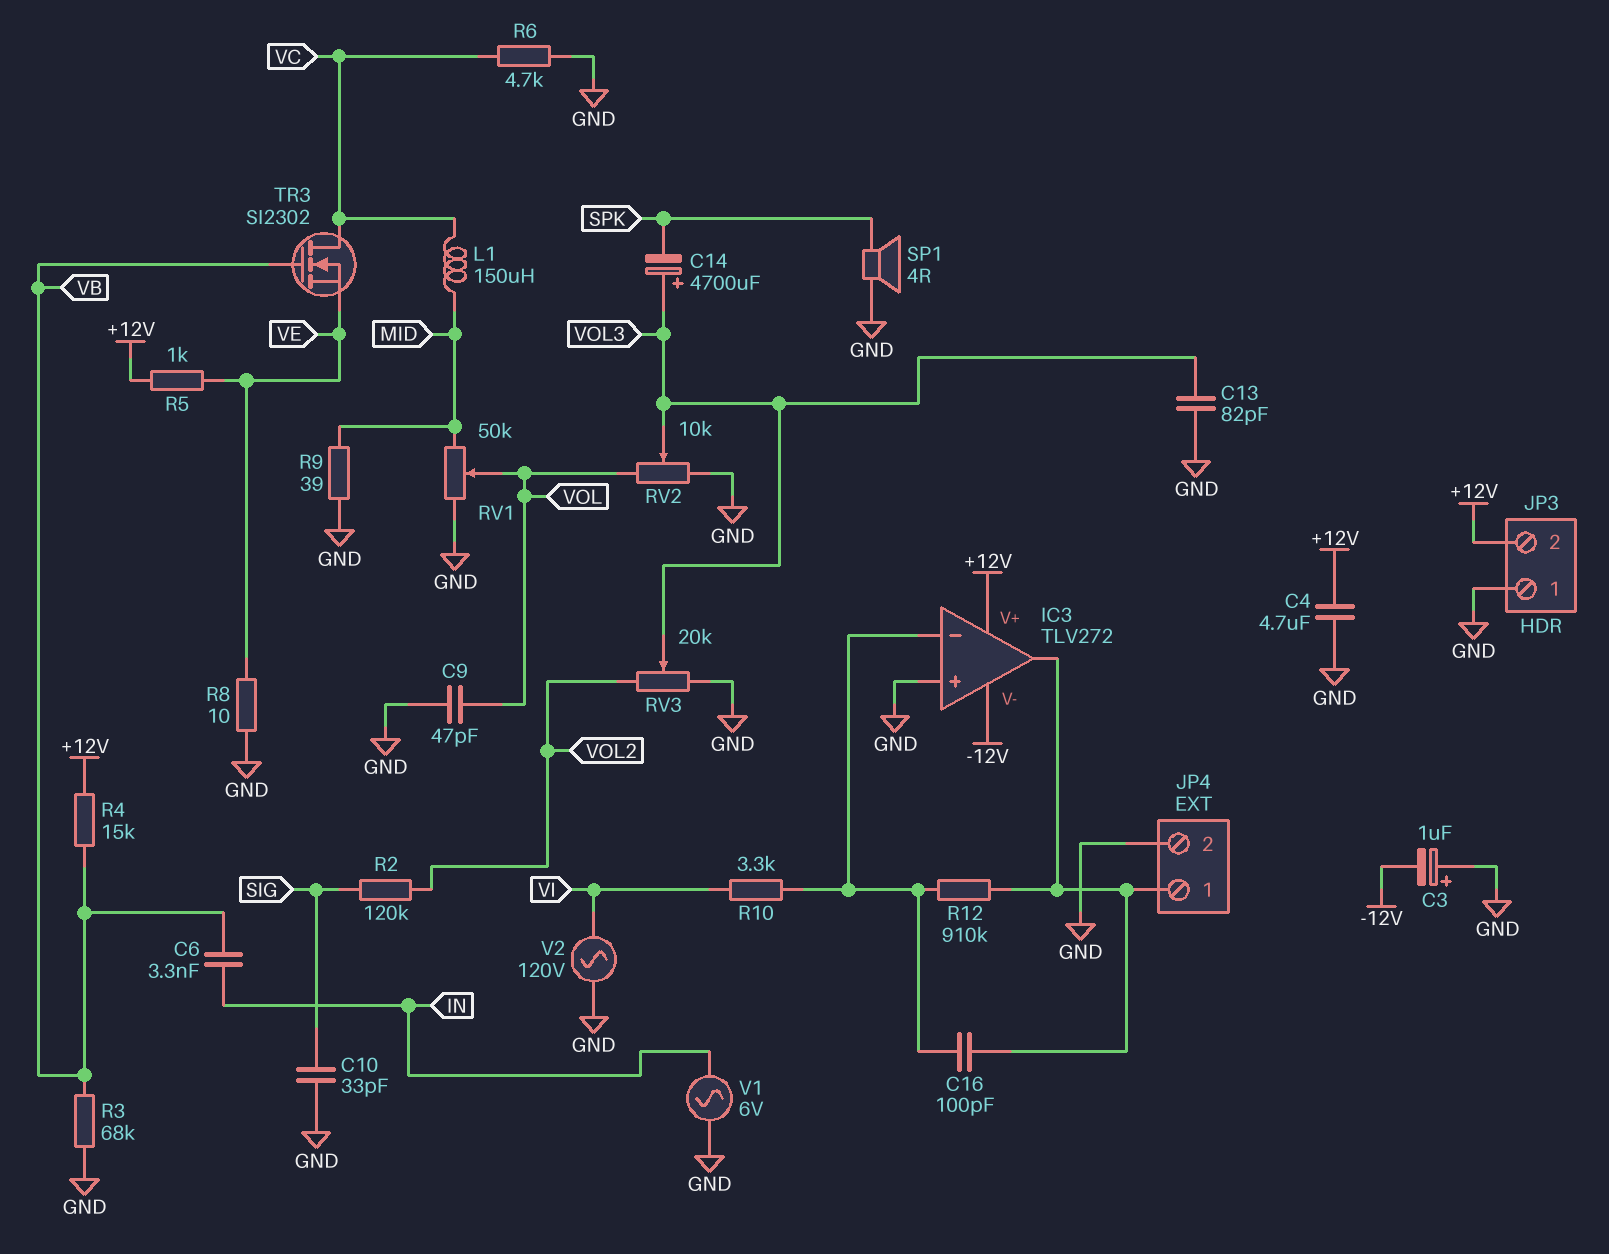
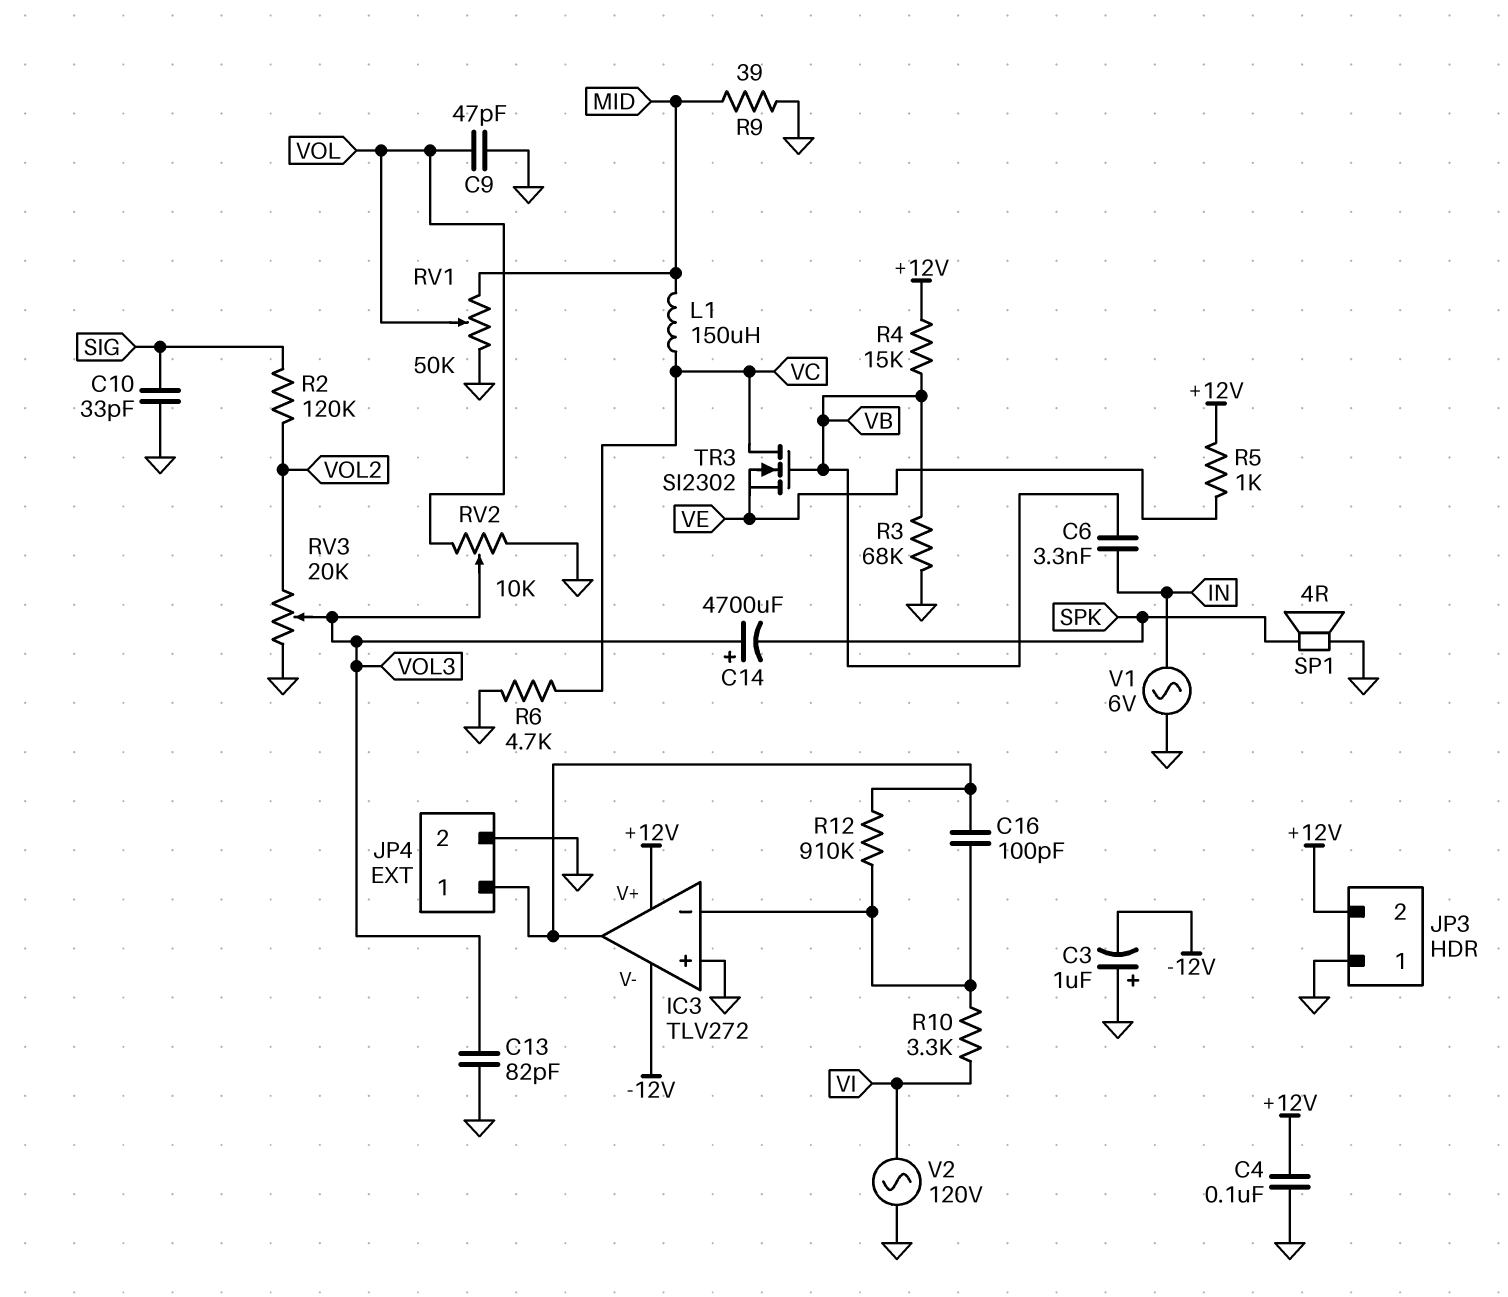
C4: 4.7uF (+12V, GND) -> 100nF (+12V, GND)
R8: 10 (GND, VE) -> none

